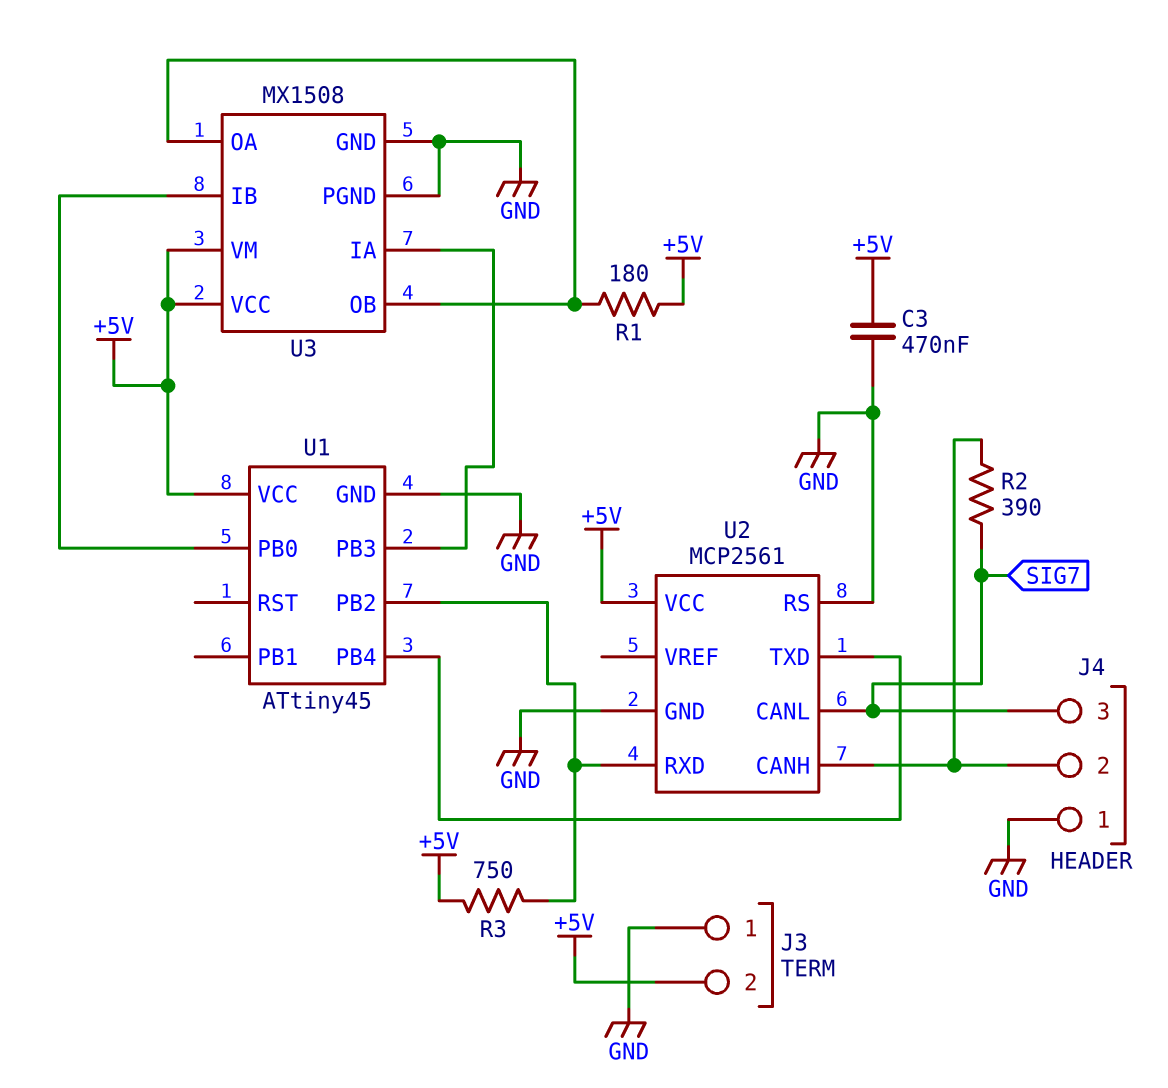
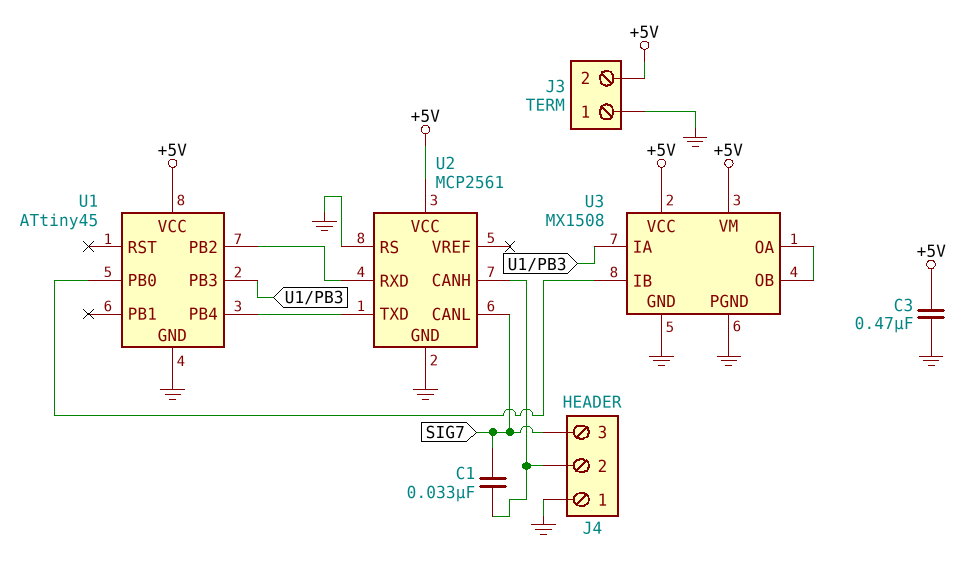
C1: none -> 33nF (J4/2, SIG7)
R1: 180 (+5V, U3/OA) -> none
R2: 390 (J4/2, SIG7) -> none
R3: 750 (+5V, U1/PB2) -> none

